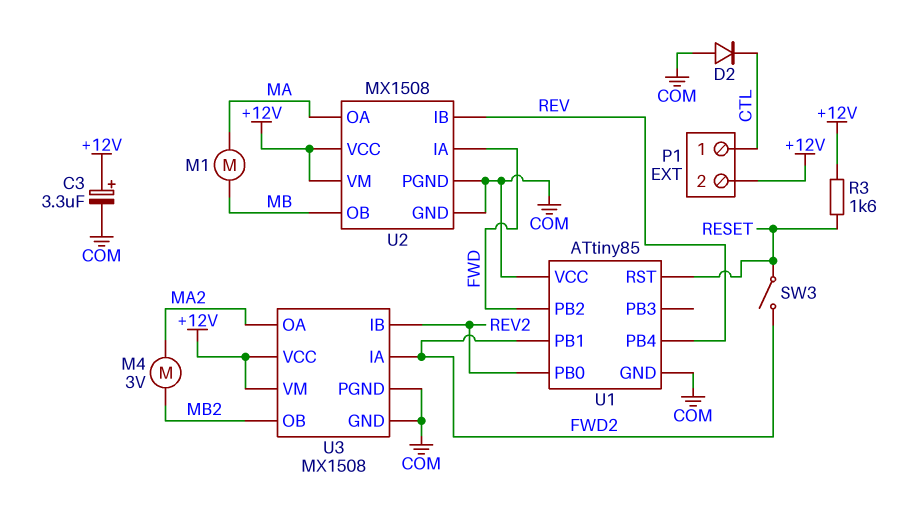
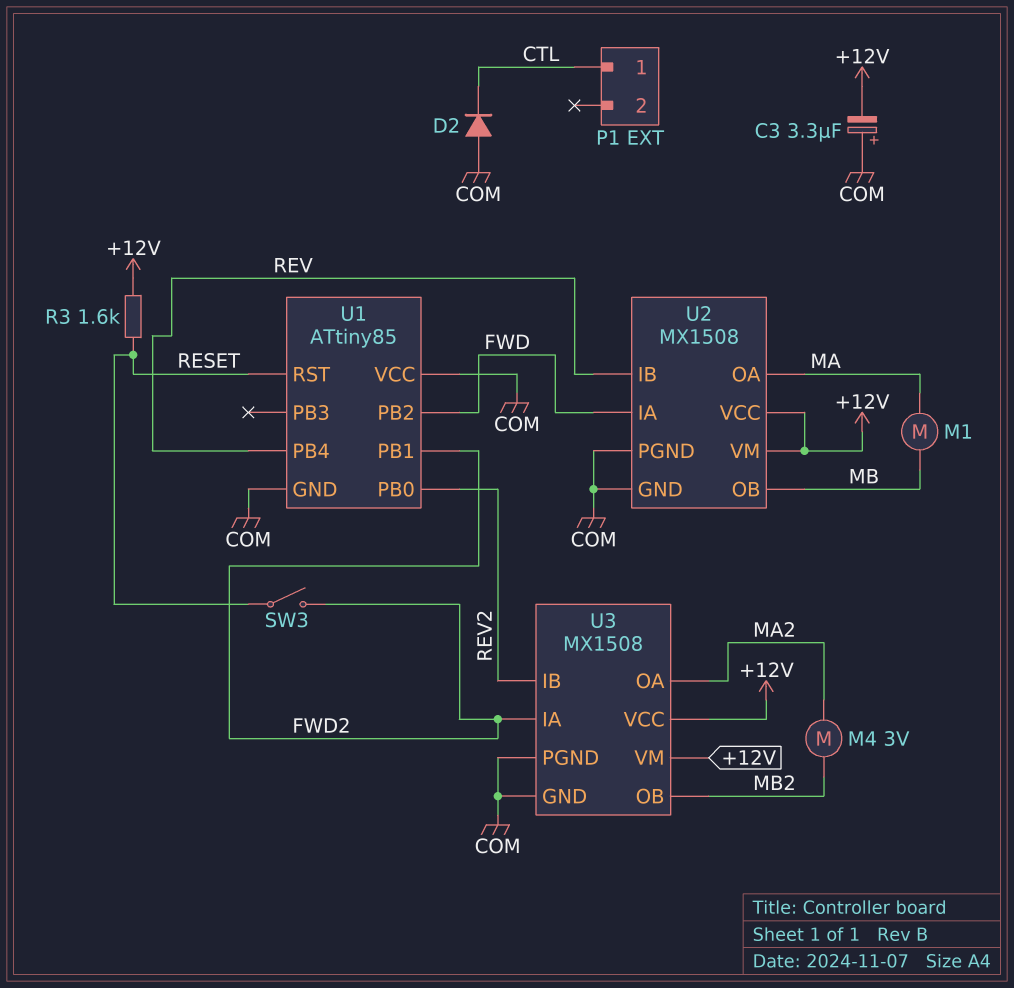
C3: 3.3uF (plus +12V, minus COM) -> 3.3uF (plus COM, minus +12V)
P1 pin 2: +12V -> none

